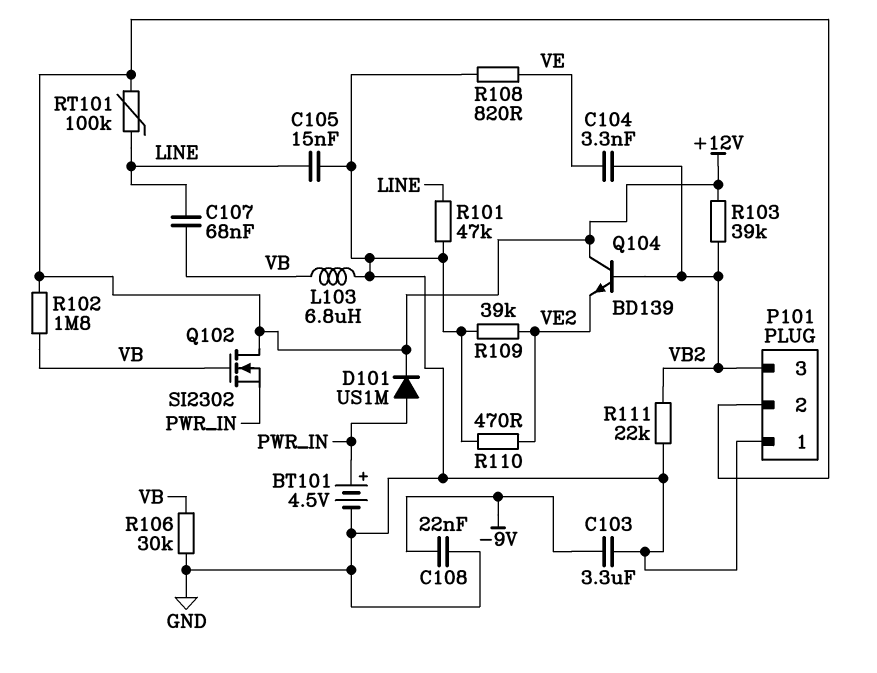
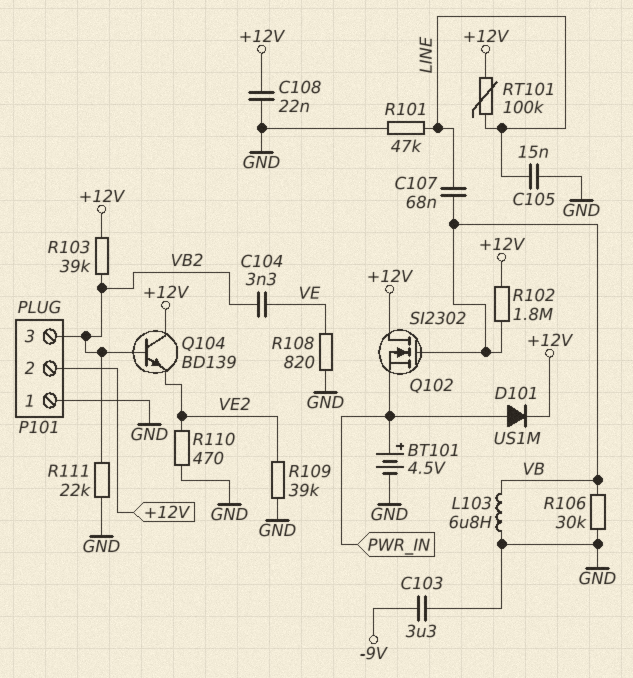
C108: 22nF (-9V, GND) -> 22nF (+12V, GND)

